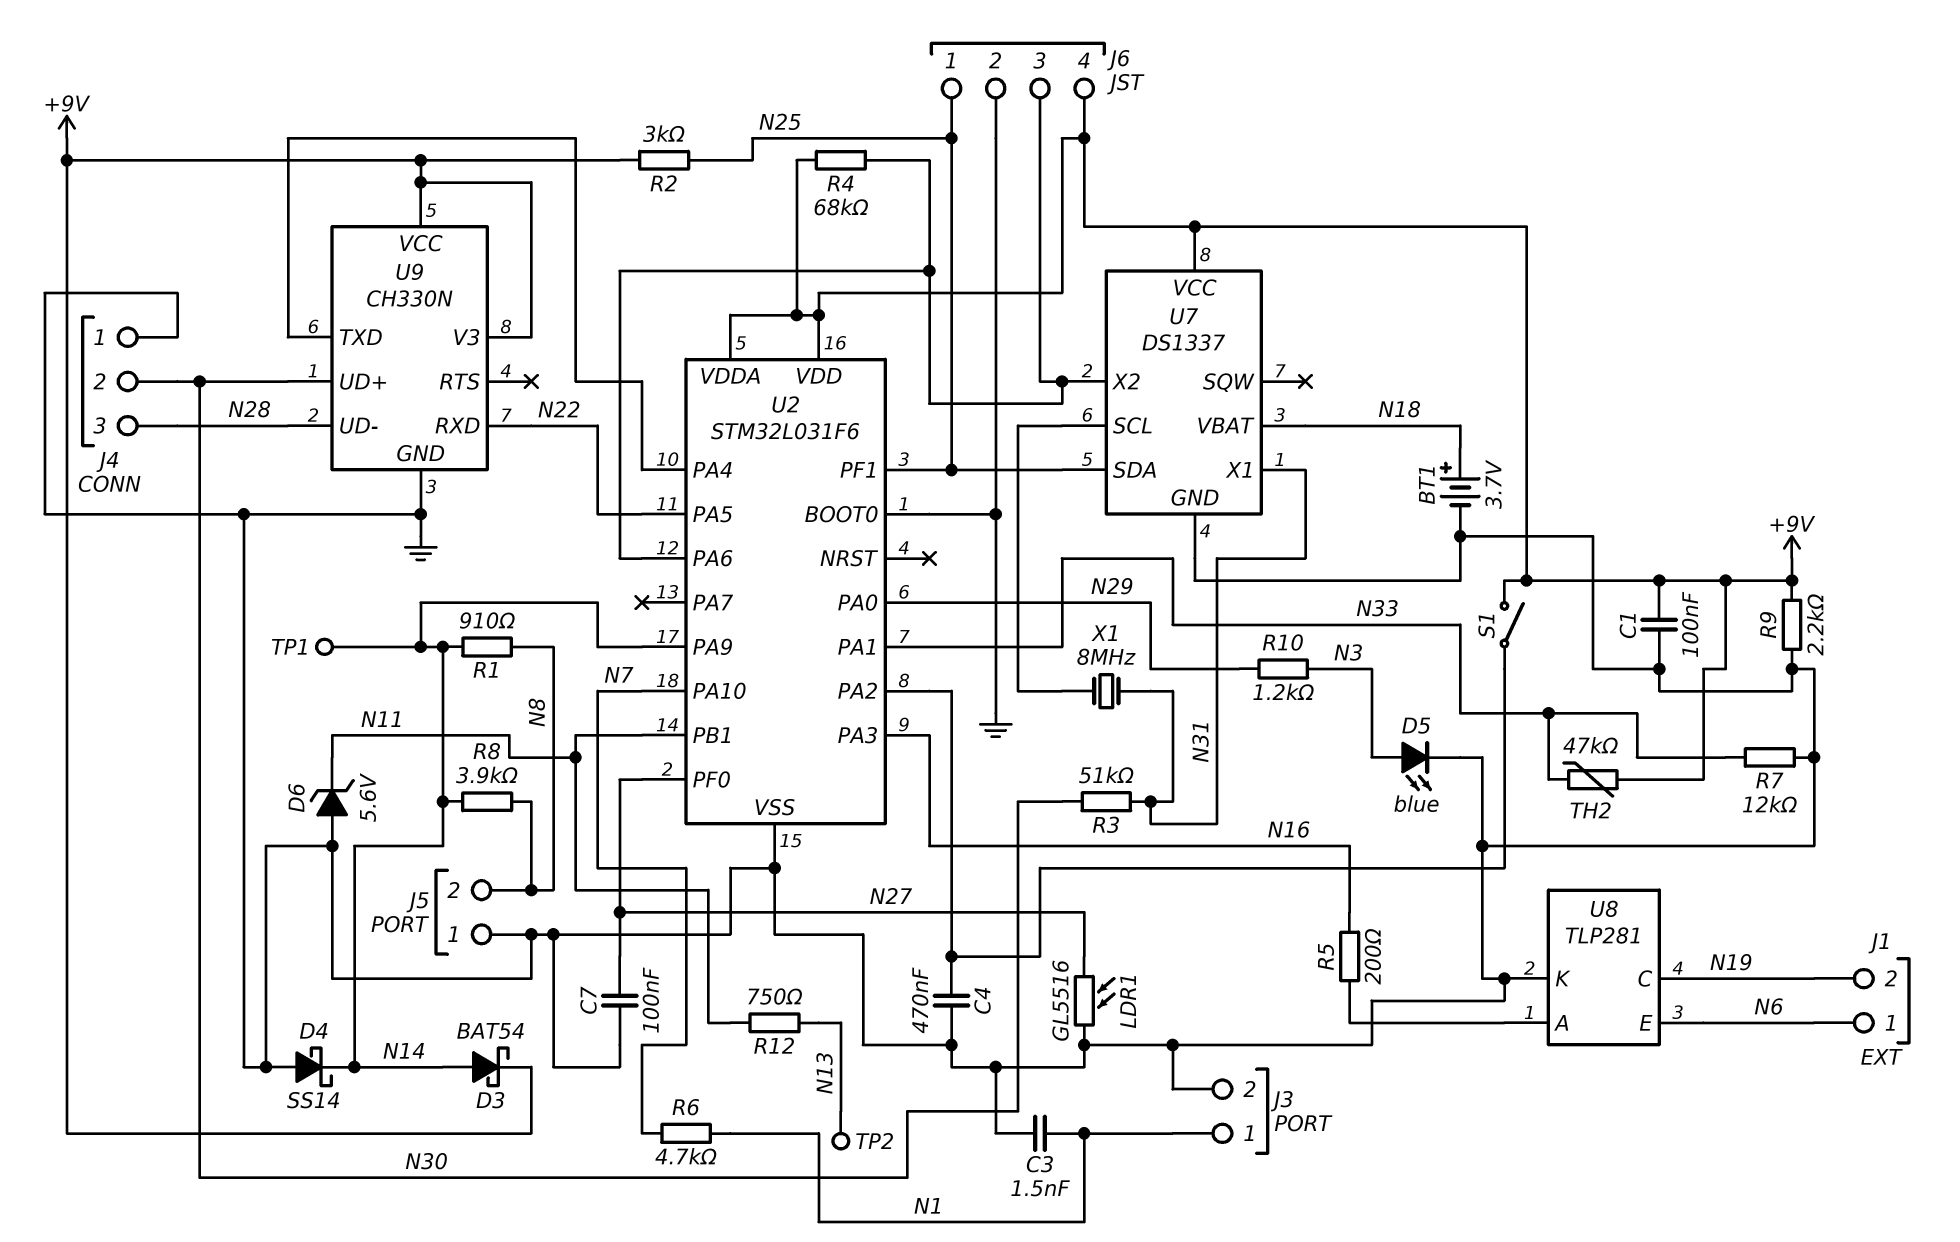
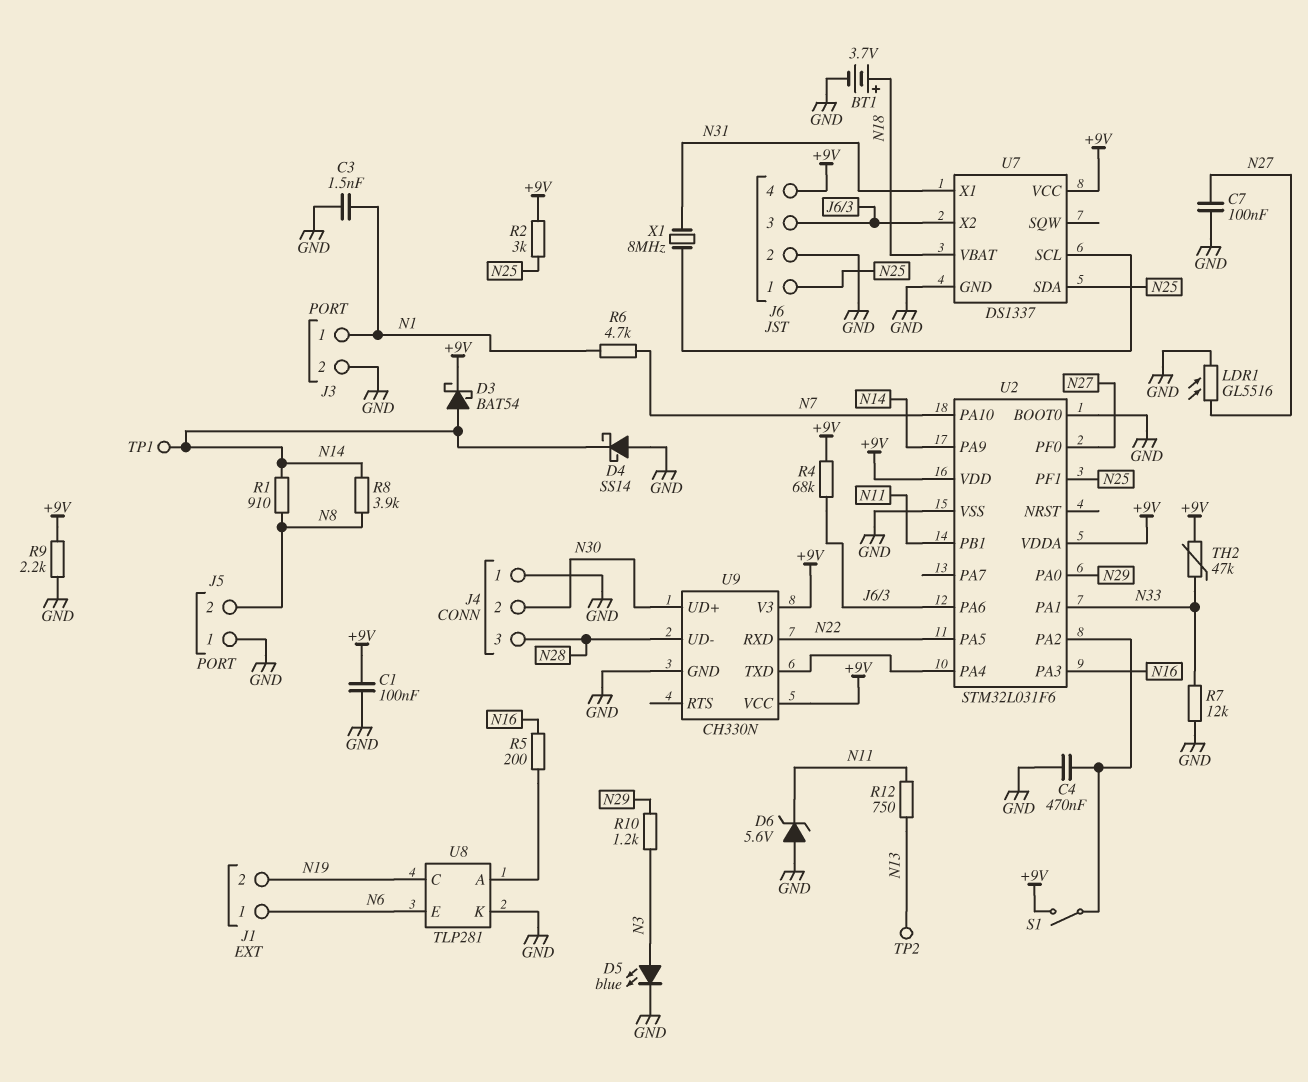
R3: 51k (N30, N31) -> none

